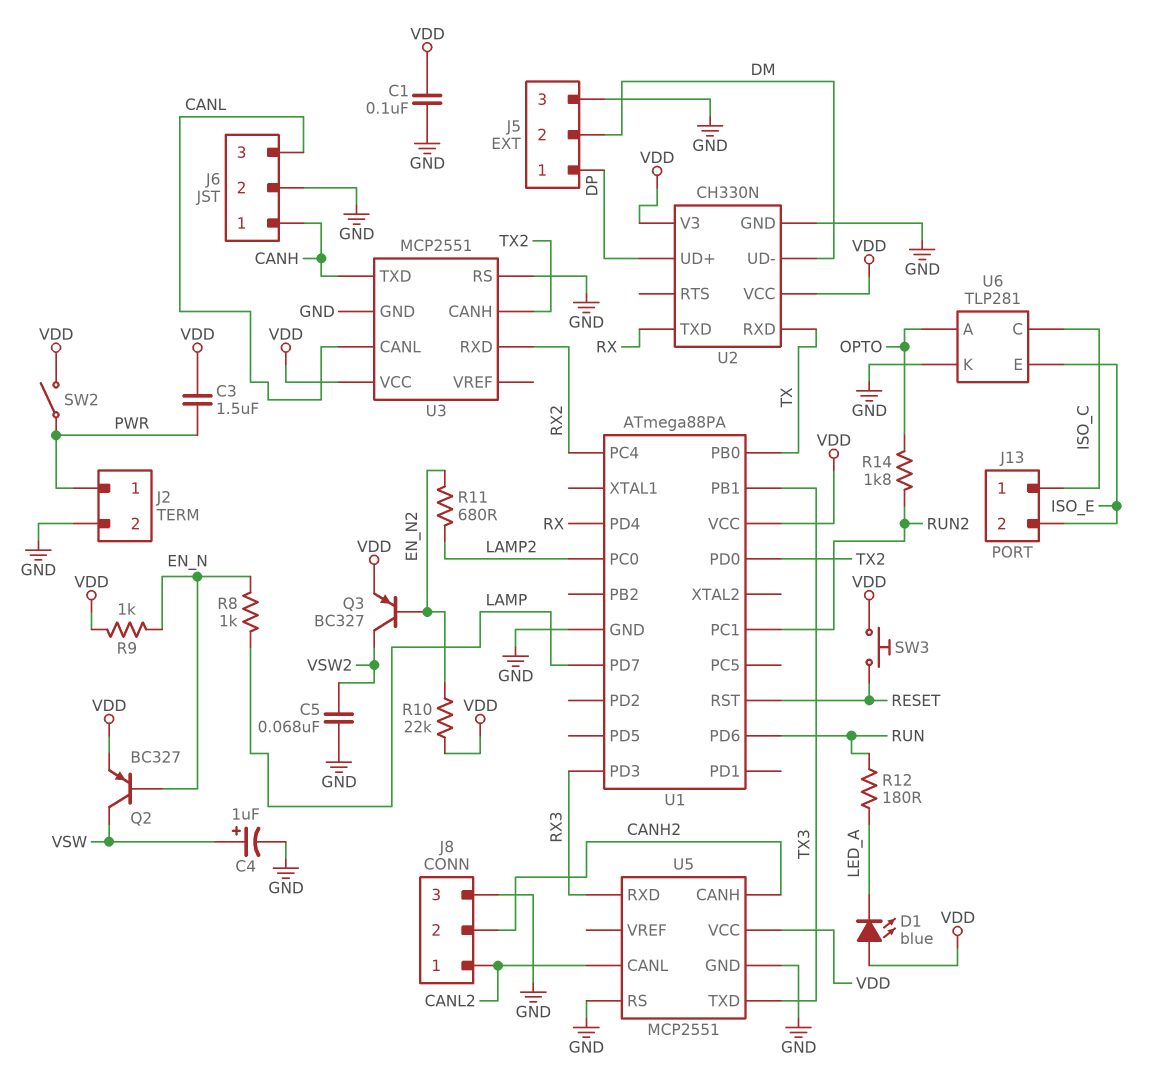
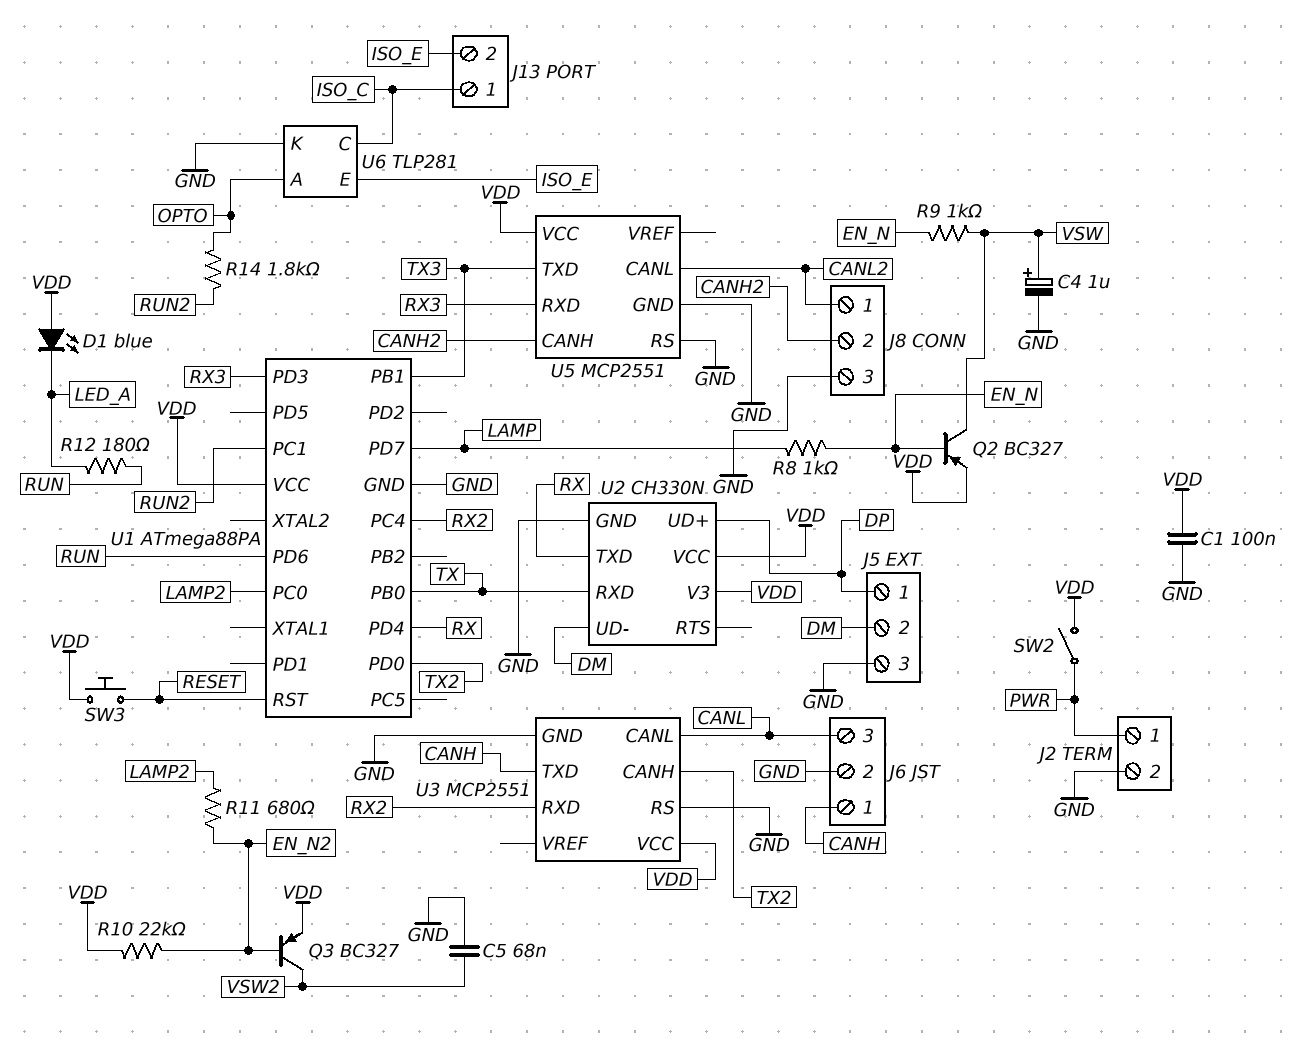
C3: 1.5uF (PWR, VDD) -> none
R9: 1k (EN_N, VDD) -> 1k (EN_N, VSW)

